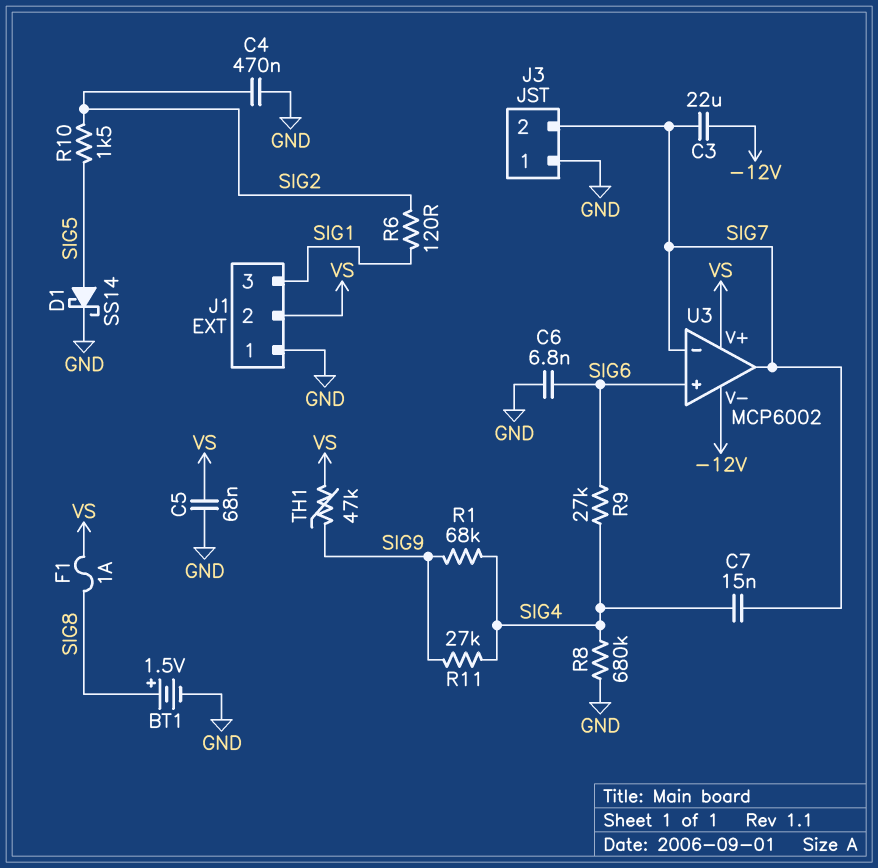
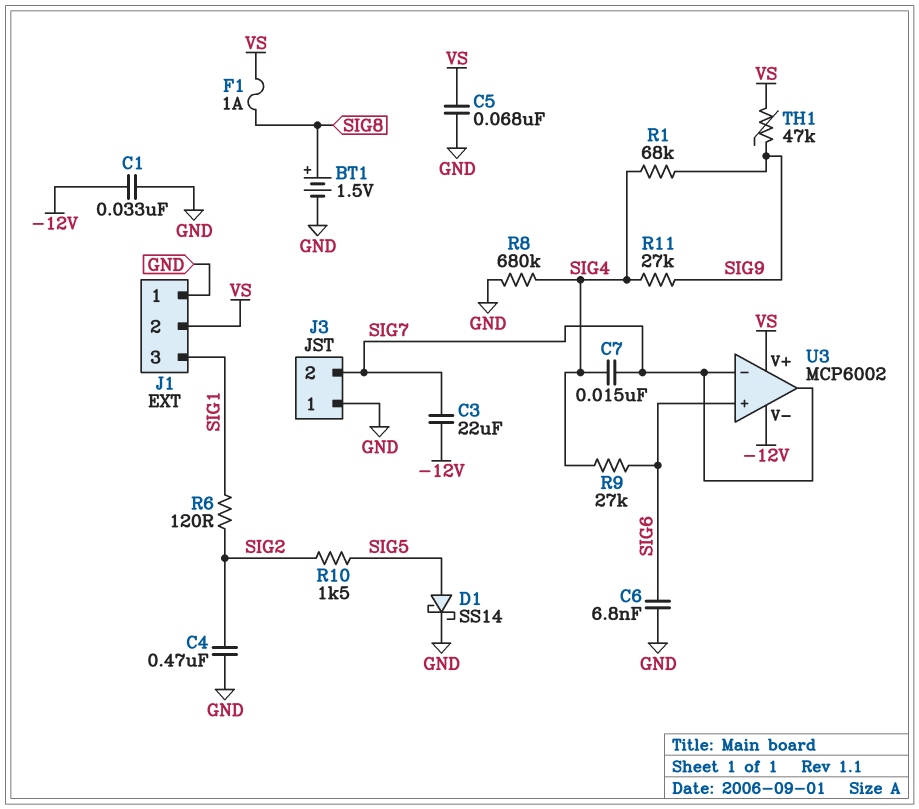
C1: none -> 33nF (-12V, GND)

